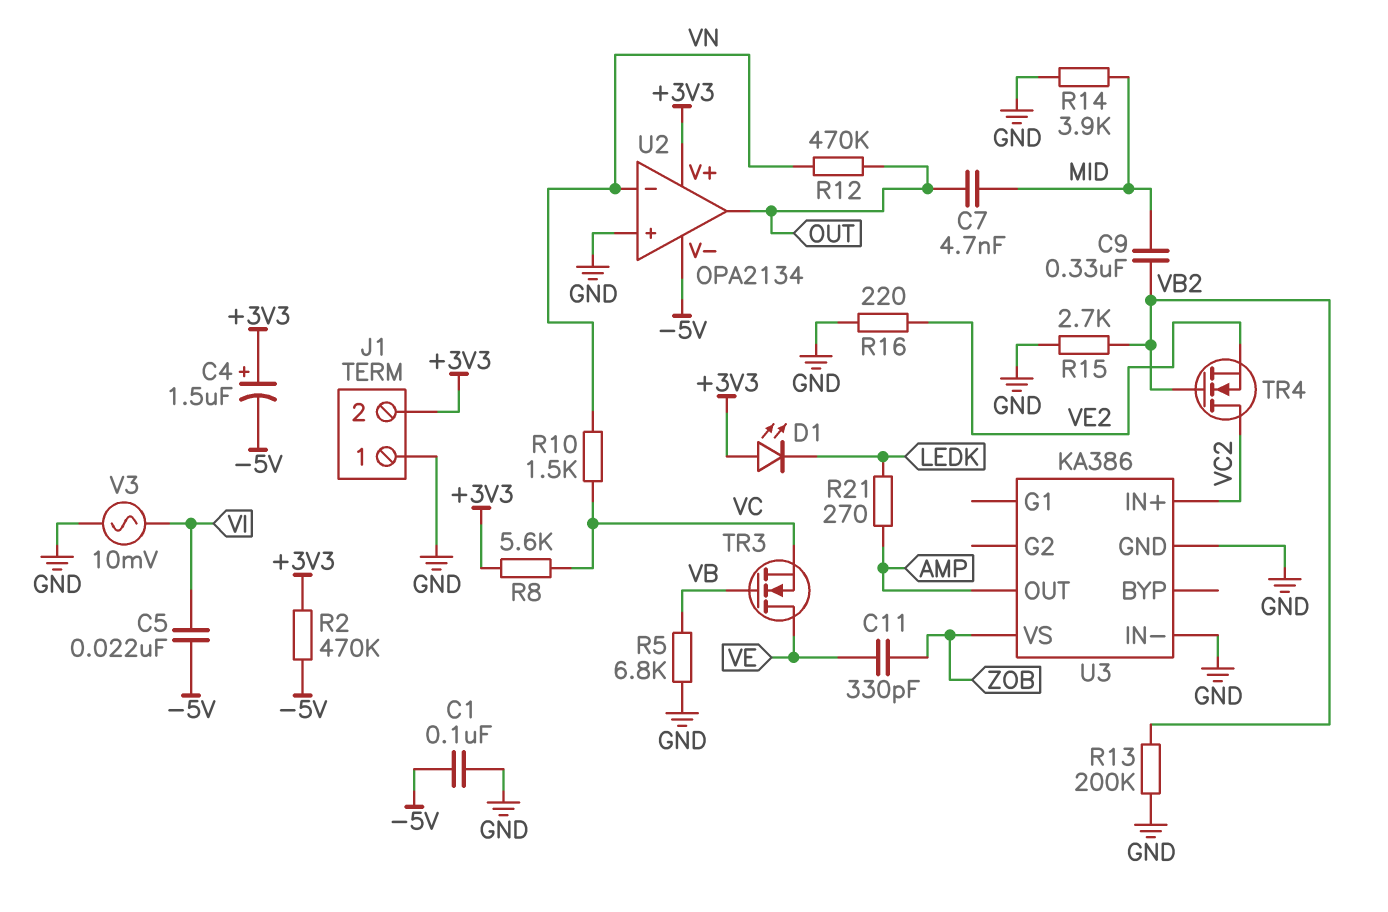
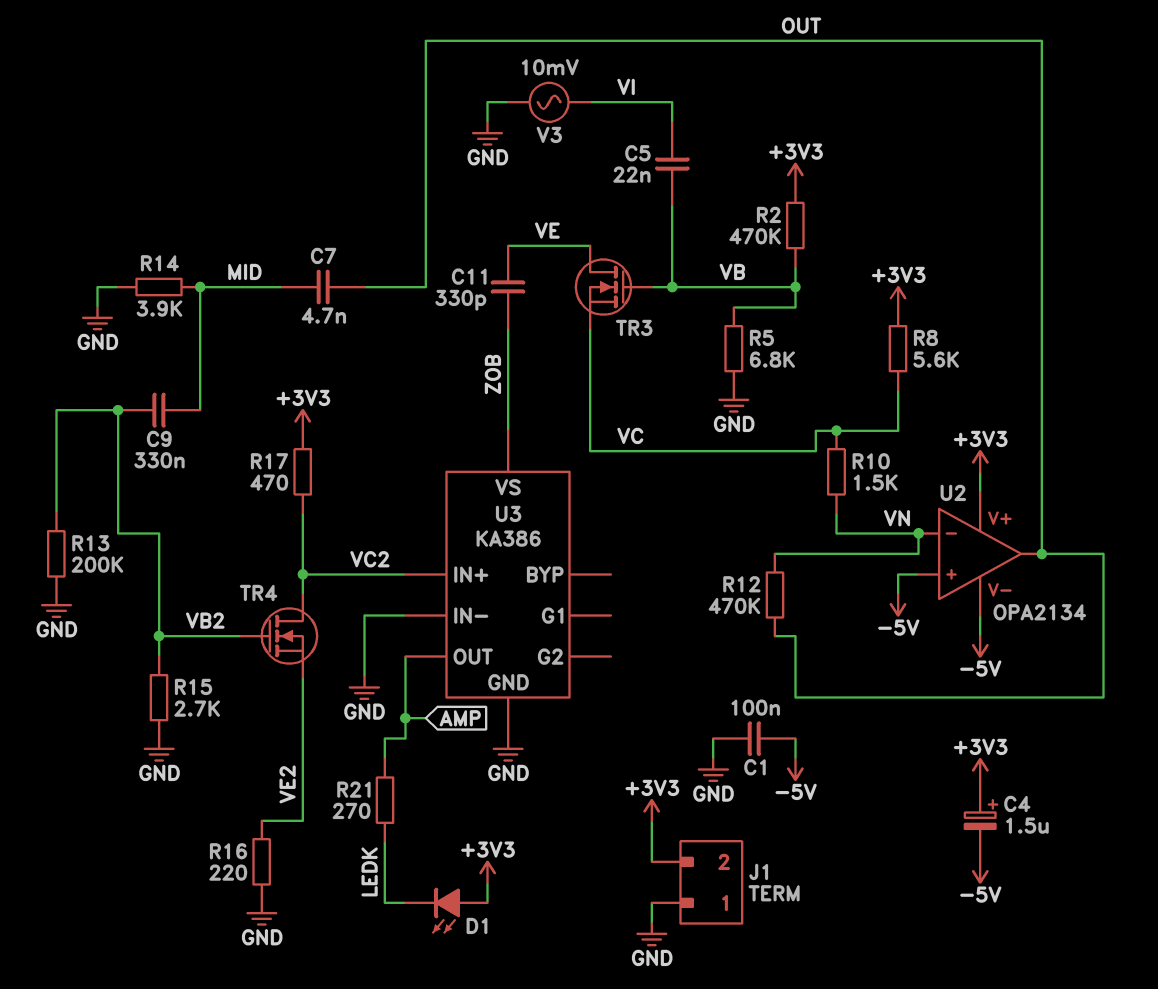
C5: 22nF (-5V, VI) -> 22nF (VB, VI)
R2: 470k (+3V3, -5V) -> 470k (+3V3, VB)
R17: none -> 470 (+3V3, VC2)
U2 pin in+: GND -> -5V

